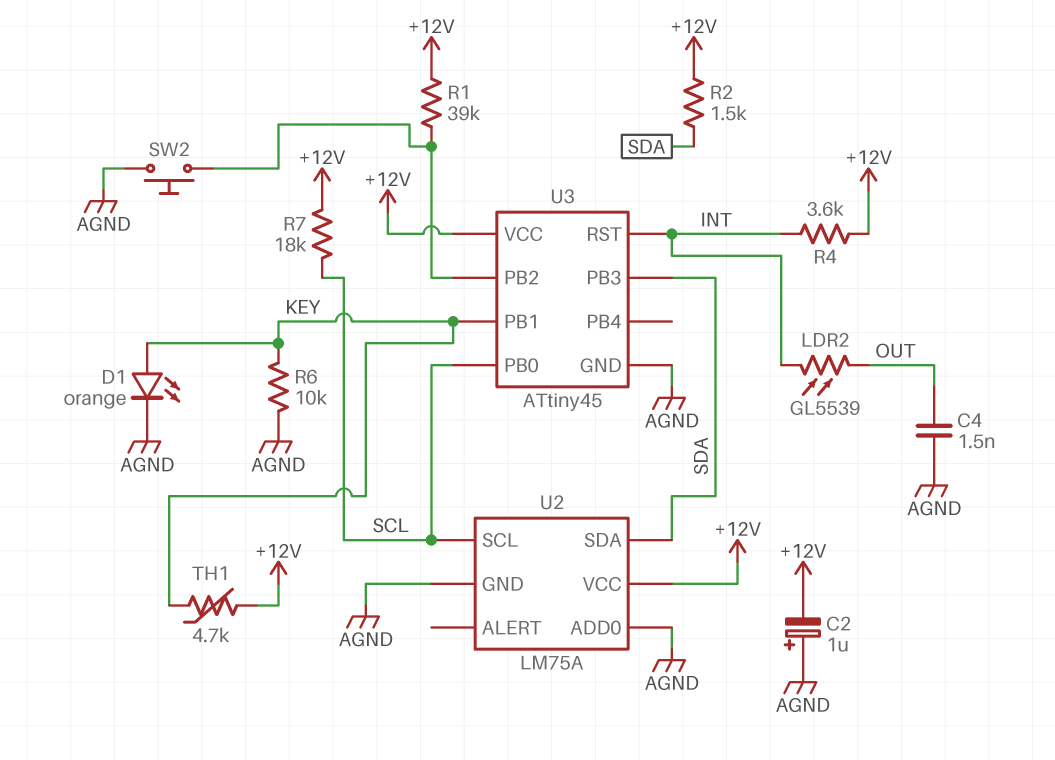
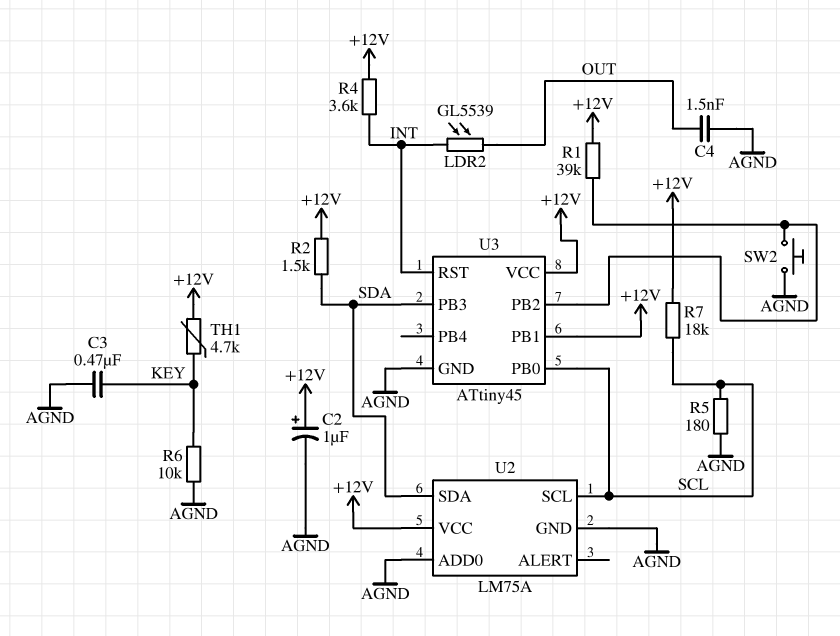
C2: 1uF (plus AGND, minus +12V) -> 1uF (plus +12V, minus AGND)
C3: none -> 470nF (AGND, KEY)
D1: LED orange (A KEY, K AGND) -> none
R5: none -> 180 (AGND, SCL)
U3 pin PB1: KEY -> +12V

